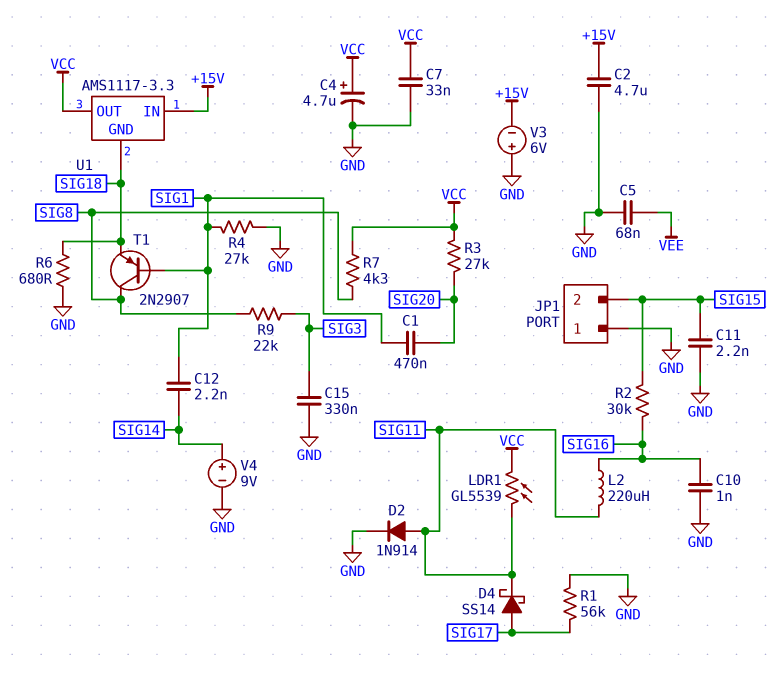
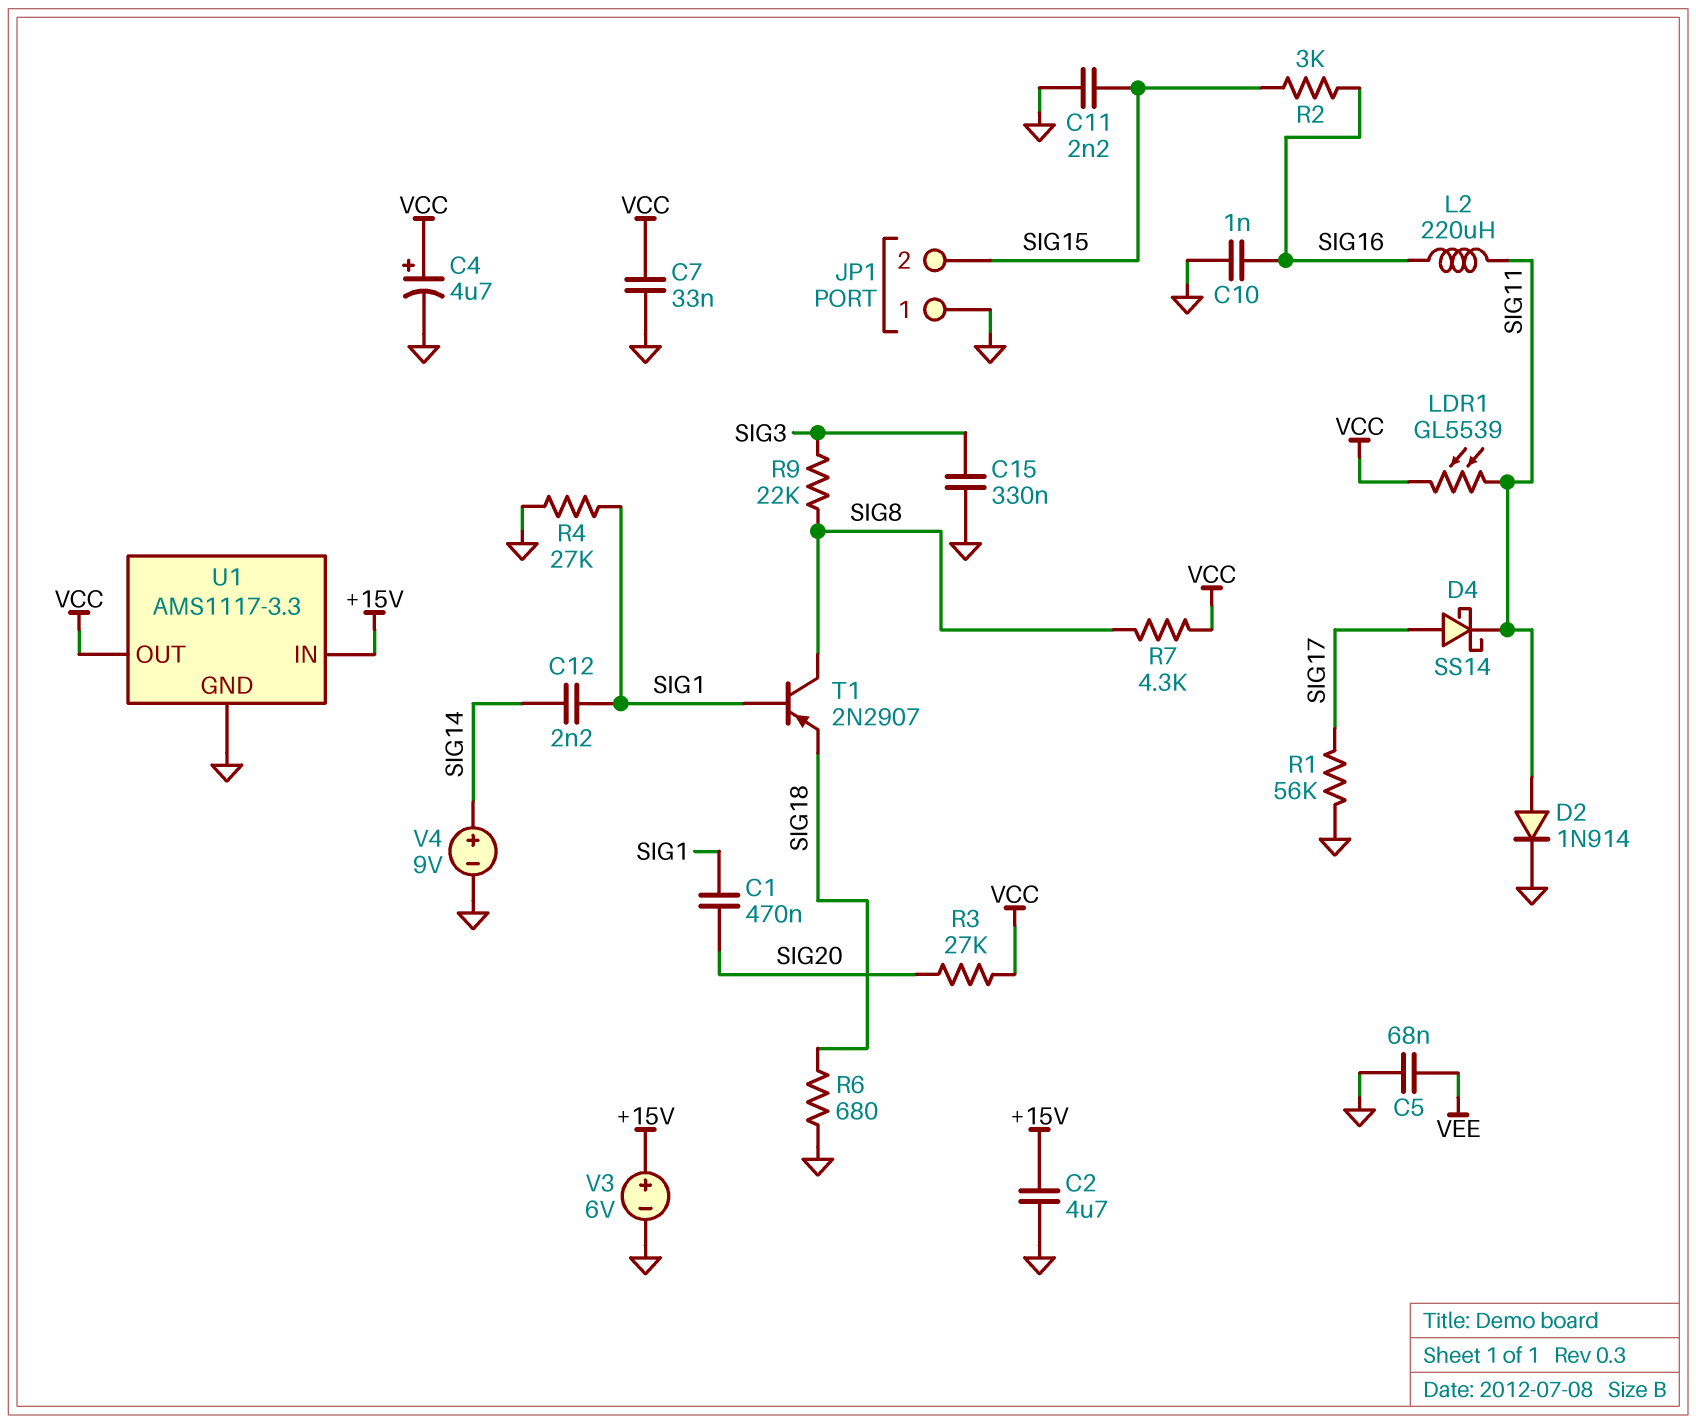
R2: 30k (SIG15, SIG16) -> 3k (SIG15, SIG16)
U1 pin GND: SIG18 -> GND
V3: 6V (plus GND, minus +15V) -> 6V (plus +15V, minus GND)

